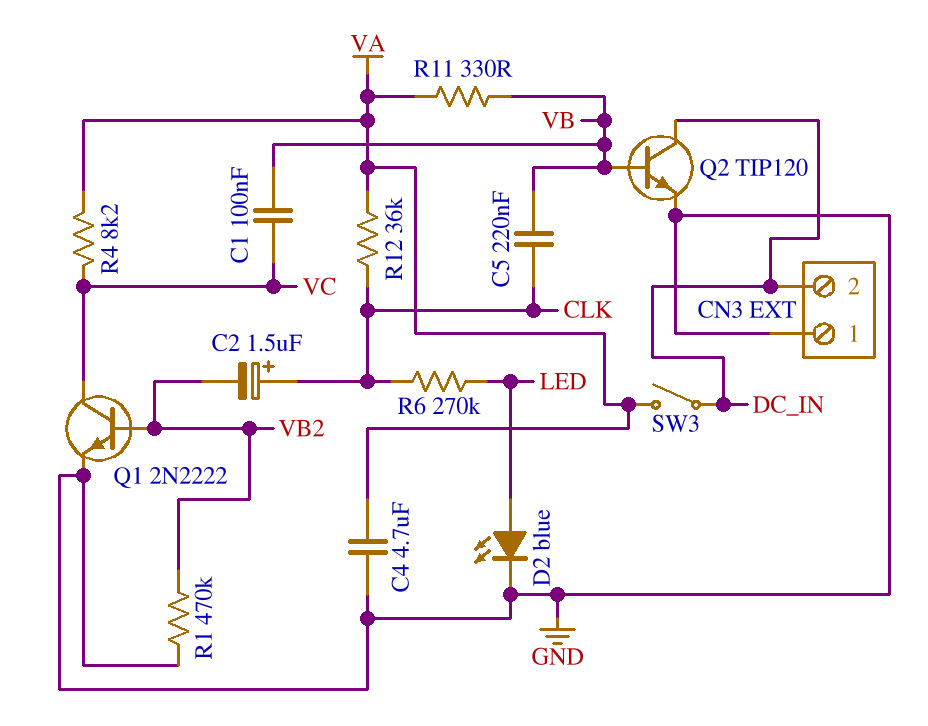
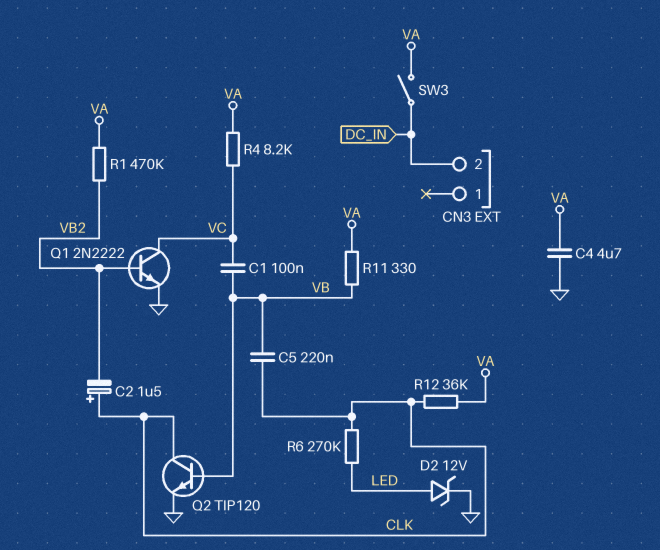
CN3 pin 1: GND -> none
D2: LED blue (A LED, K GND) -> zener 12V (A LED, K GND)
Q2: NPN TIP120 (B VB, C DC_IN, E GND) -> NPN TIP120 (B VB, C CLK, E GND)
R1: 470k (GND, VB2) -> 470k (VA, VB2)

